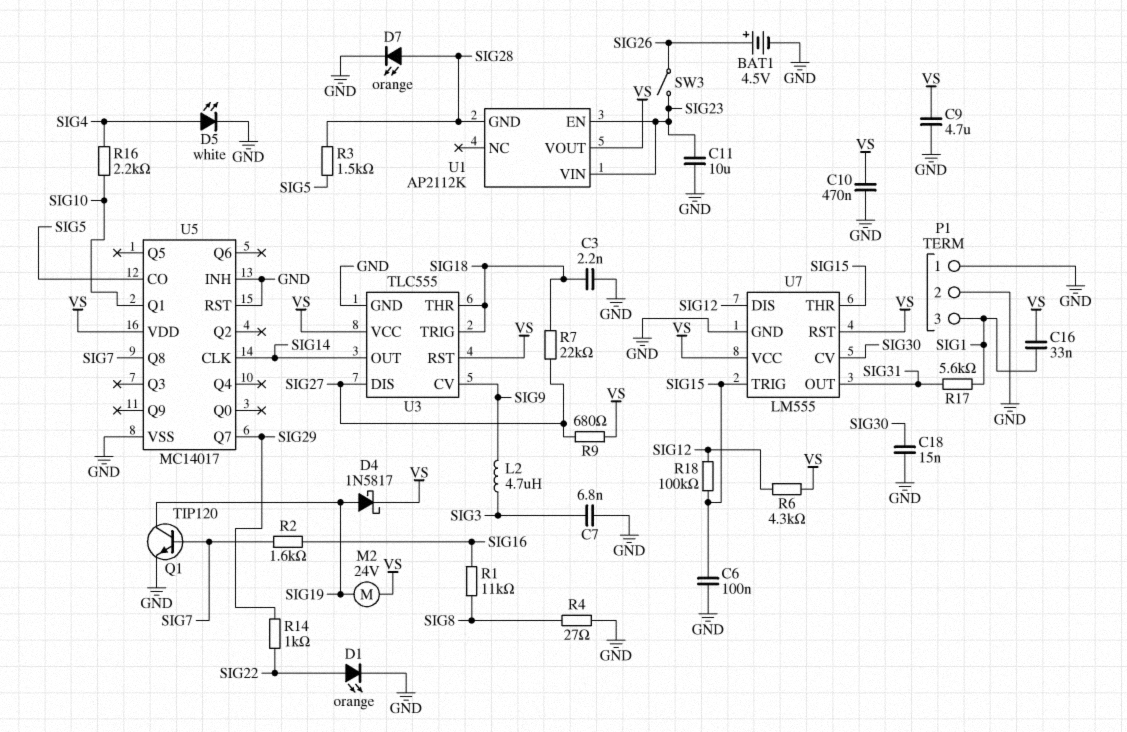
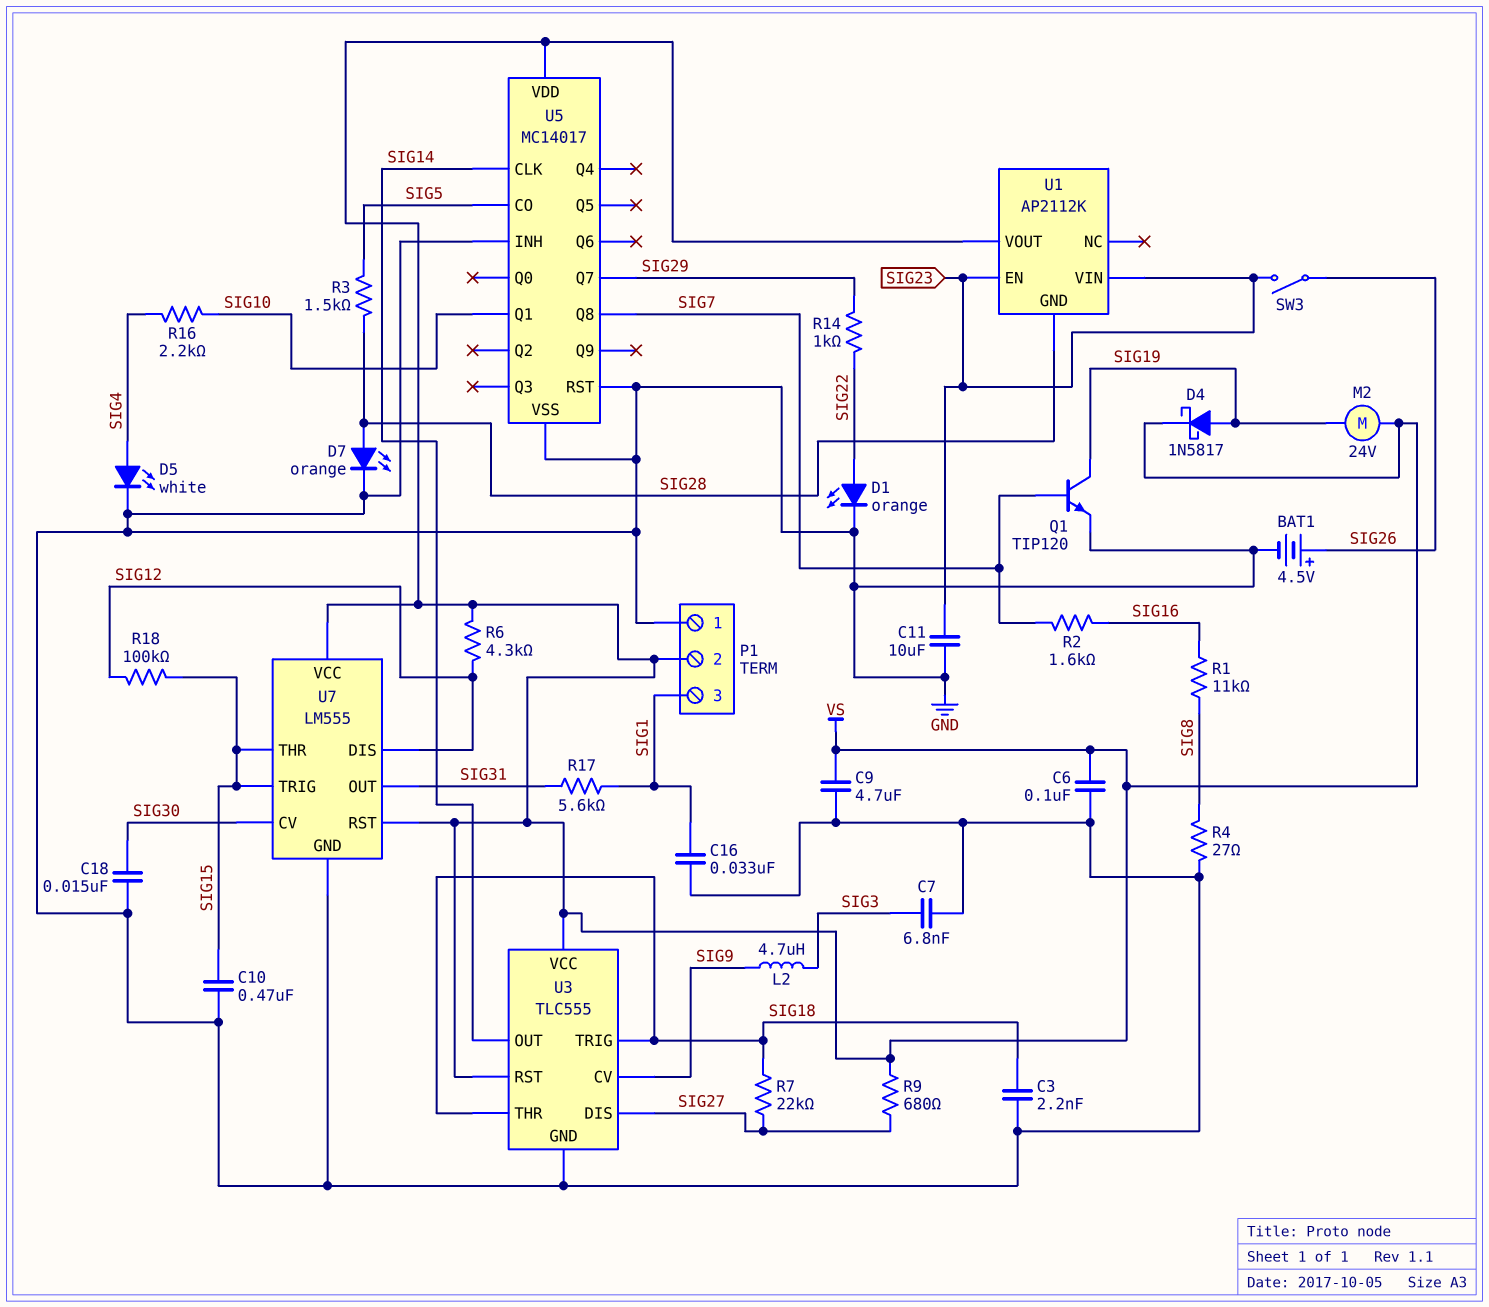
C6: 100nF (GND, SIG15) -> 100nF (GND, VS)
C10: 470nF (GND, VS) -> 470nF (GND, SIG15)
C16: 33nF (SIG1, VS) -> 33nF (GND, SIG1)
P1 pin 2: GND -> VS

